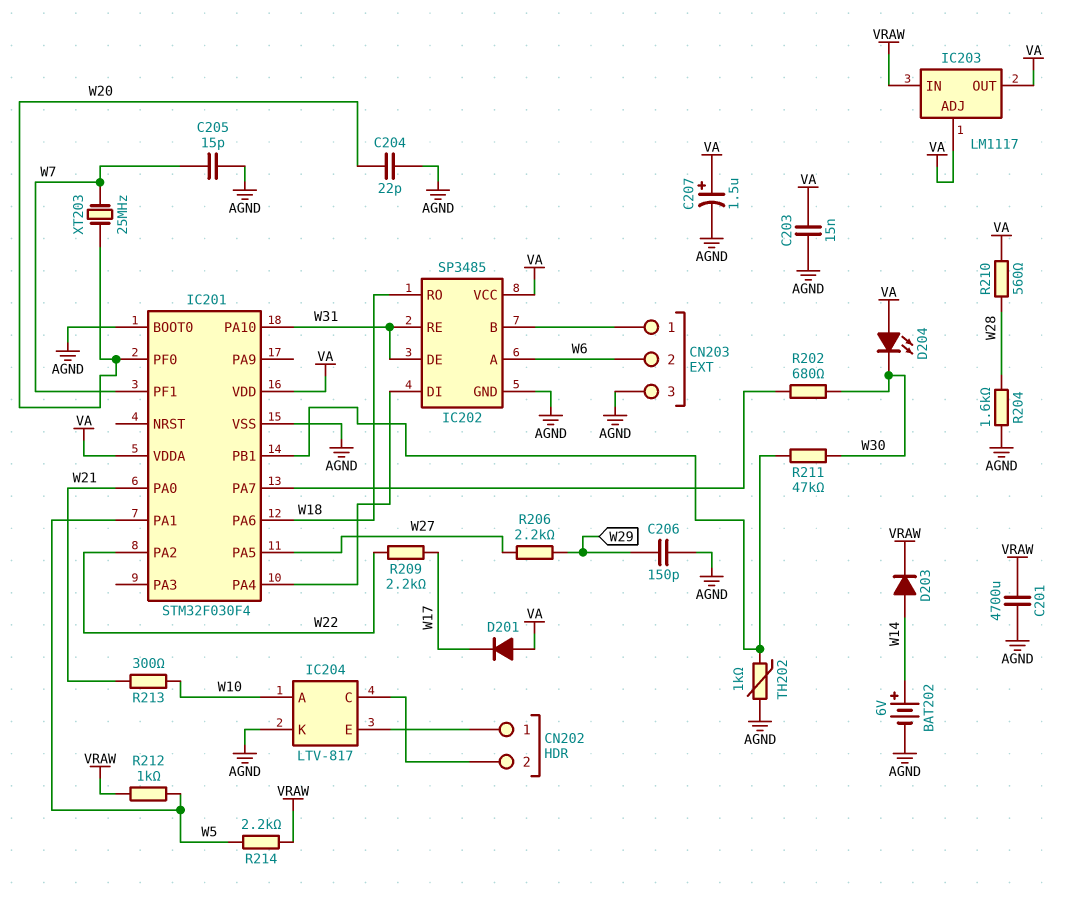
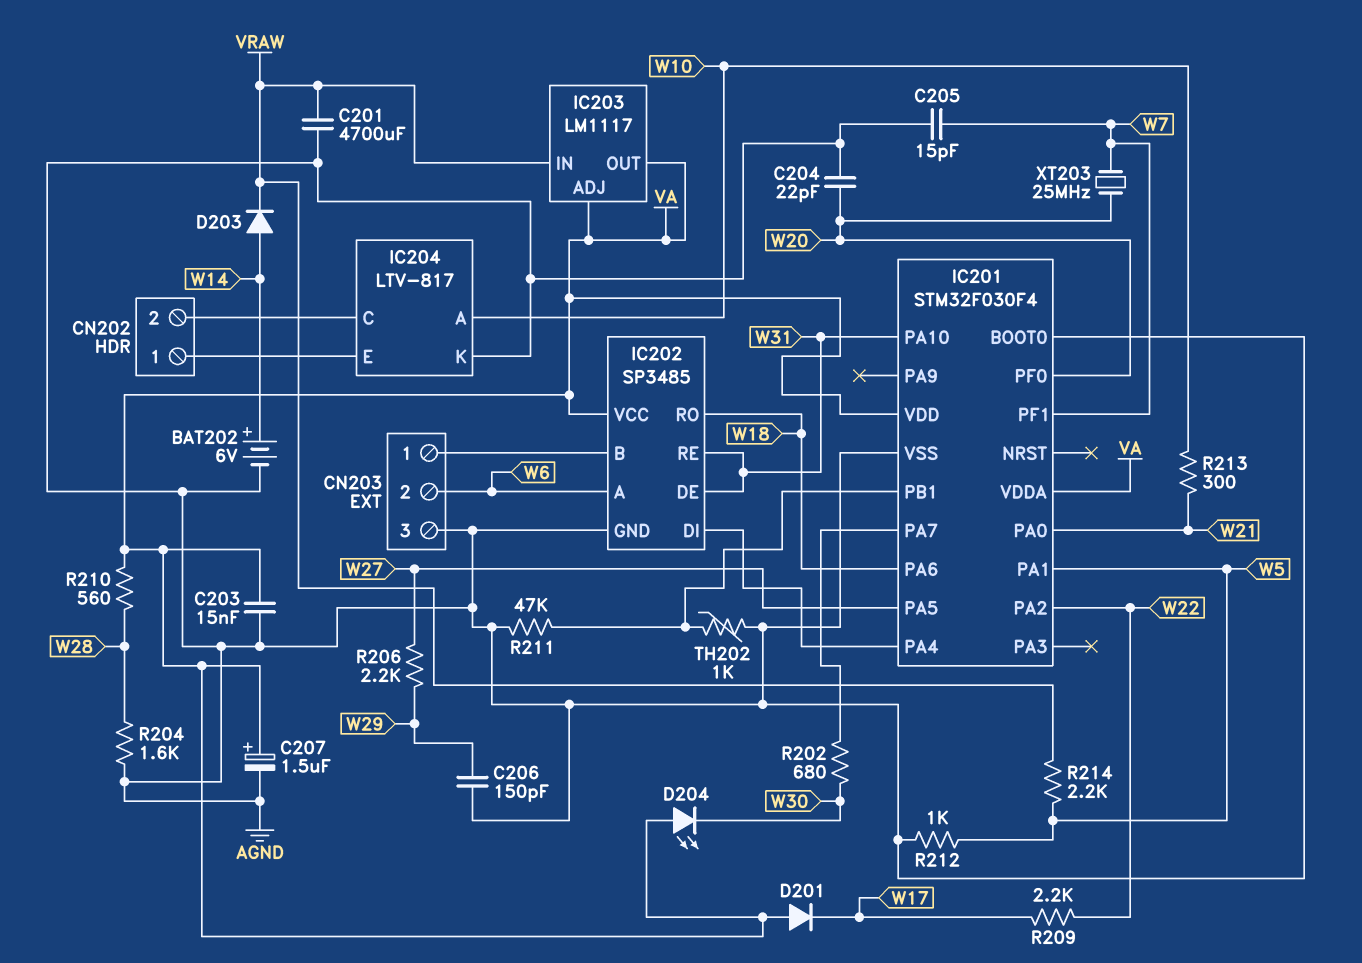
R211: 47k (IC201/PB1, W30) -> 47k (AGND, IC201/PB1)
R212: 1k (VRAW, W5) -> 1k (AGND, W5)

